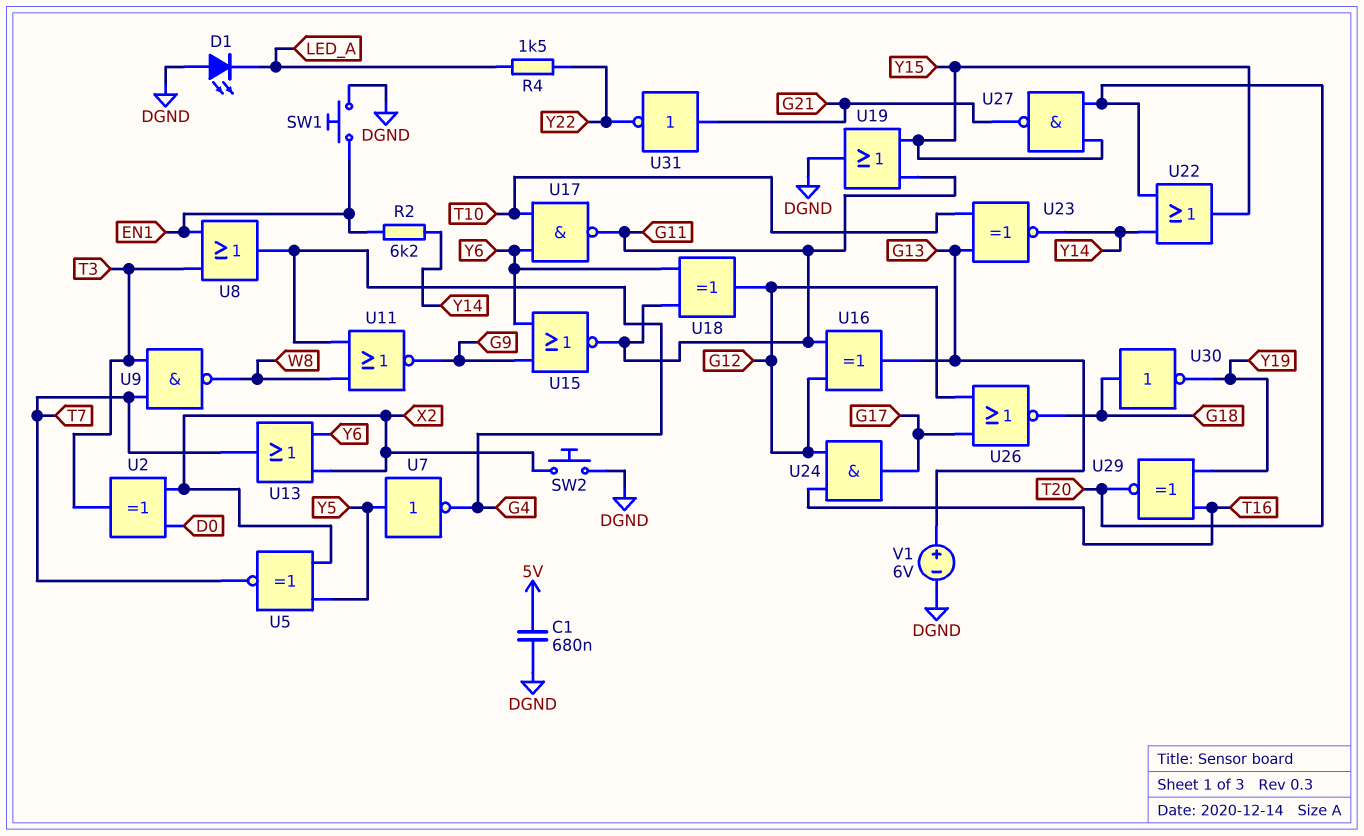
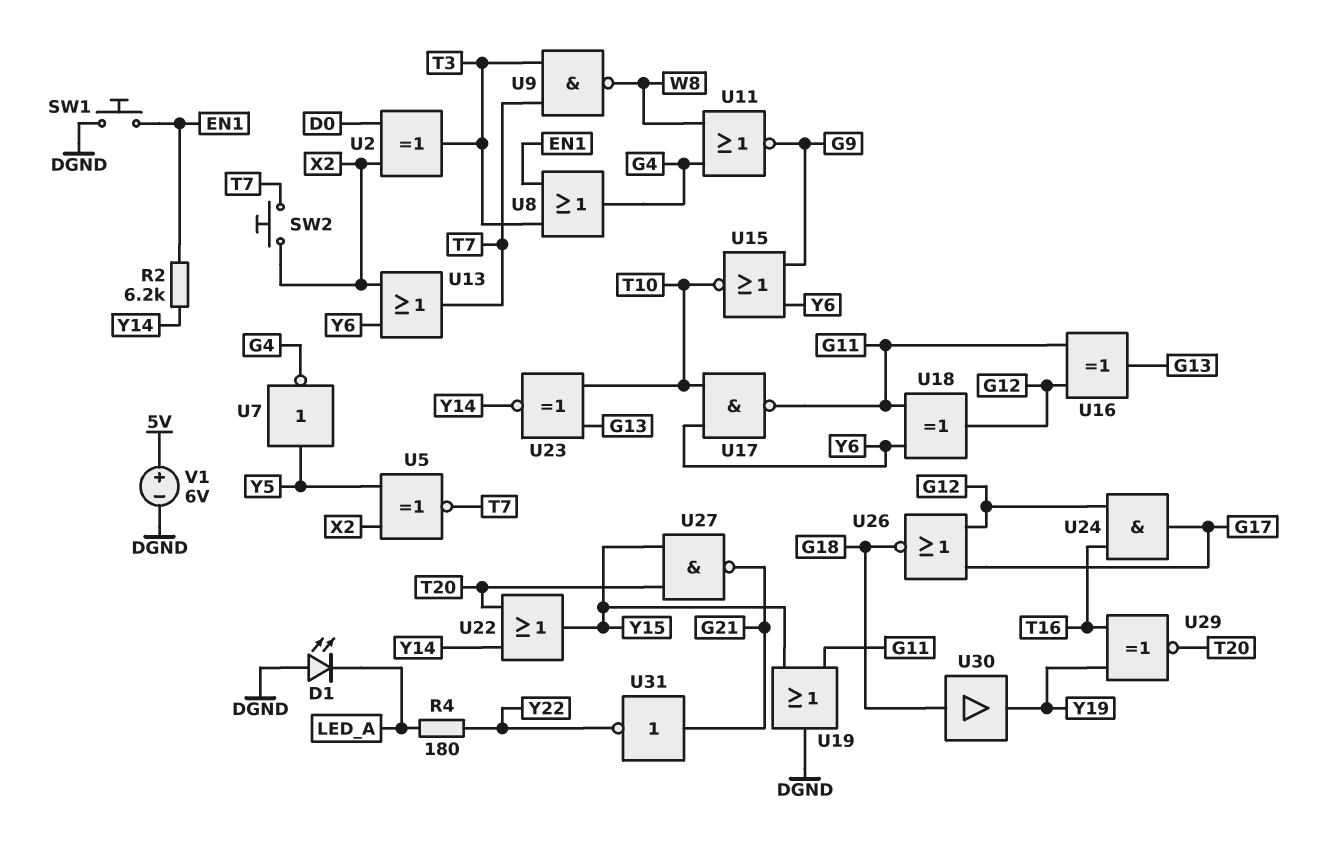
C1: 680nF (5V, DGND) -> none
R4: 1.5k (LED_A, Y22) -> 180 (LED_A, Y22)
SW2: button (DGND, X2) -> button (T7, X2)
U15: NOR (in G9, in Y6, out G11) -> NOR (in G9, in Y6, out T10)
U30: NOT (in G18, out Y19) -> buffer (in G18, out Y19)
V1: 6V (plus G13, minus DGND) -> 6V (plus 5V, minus DGND)

